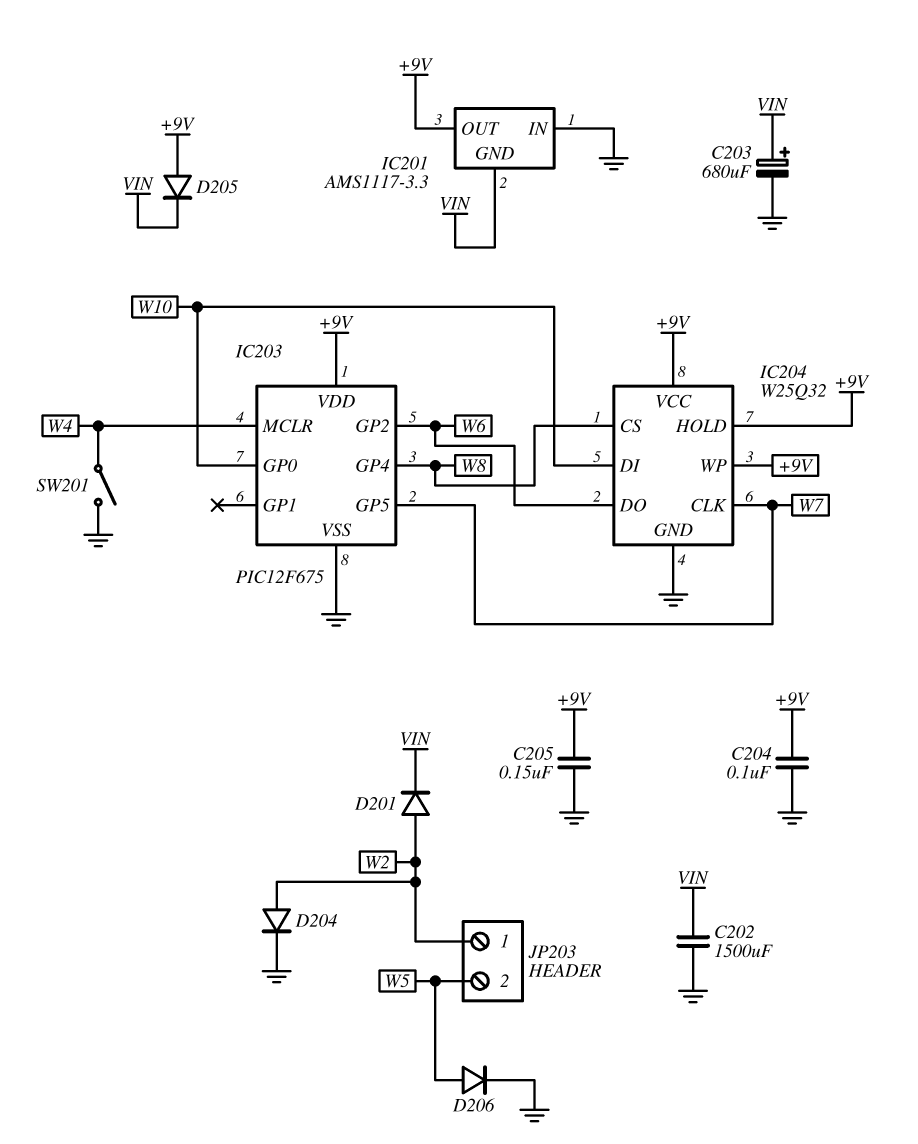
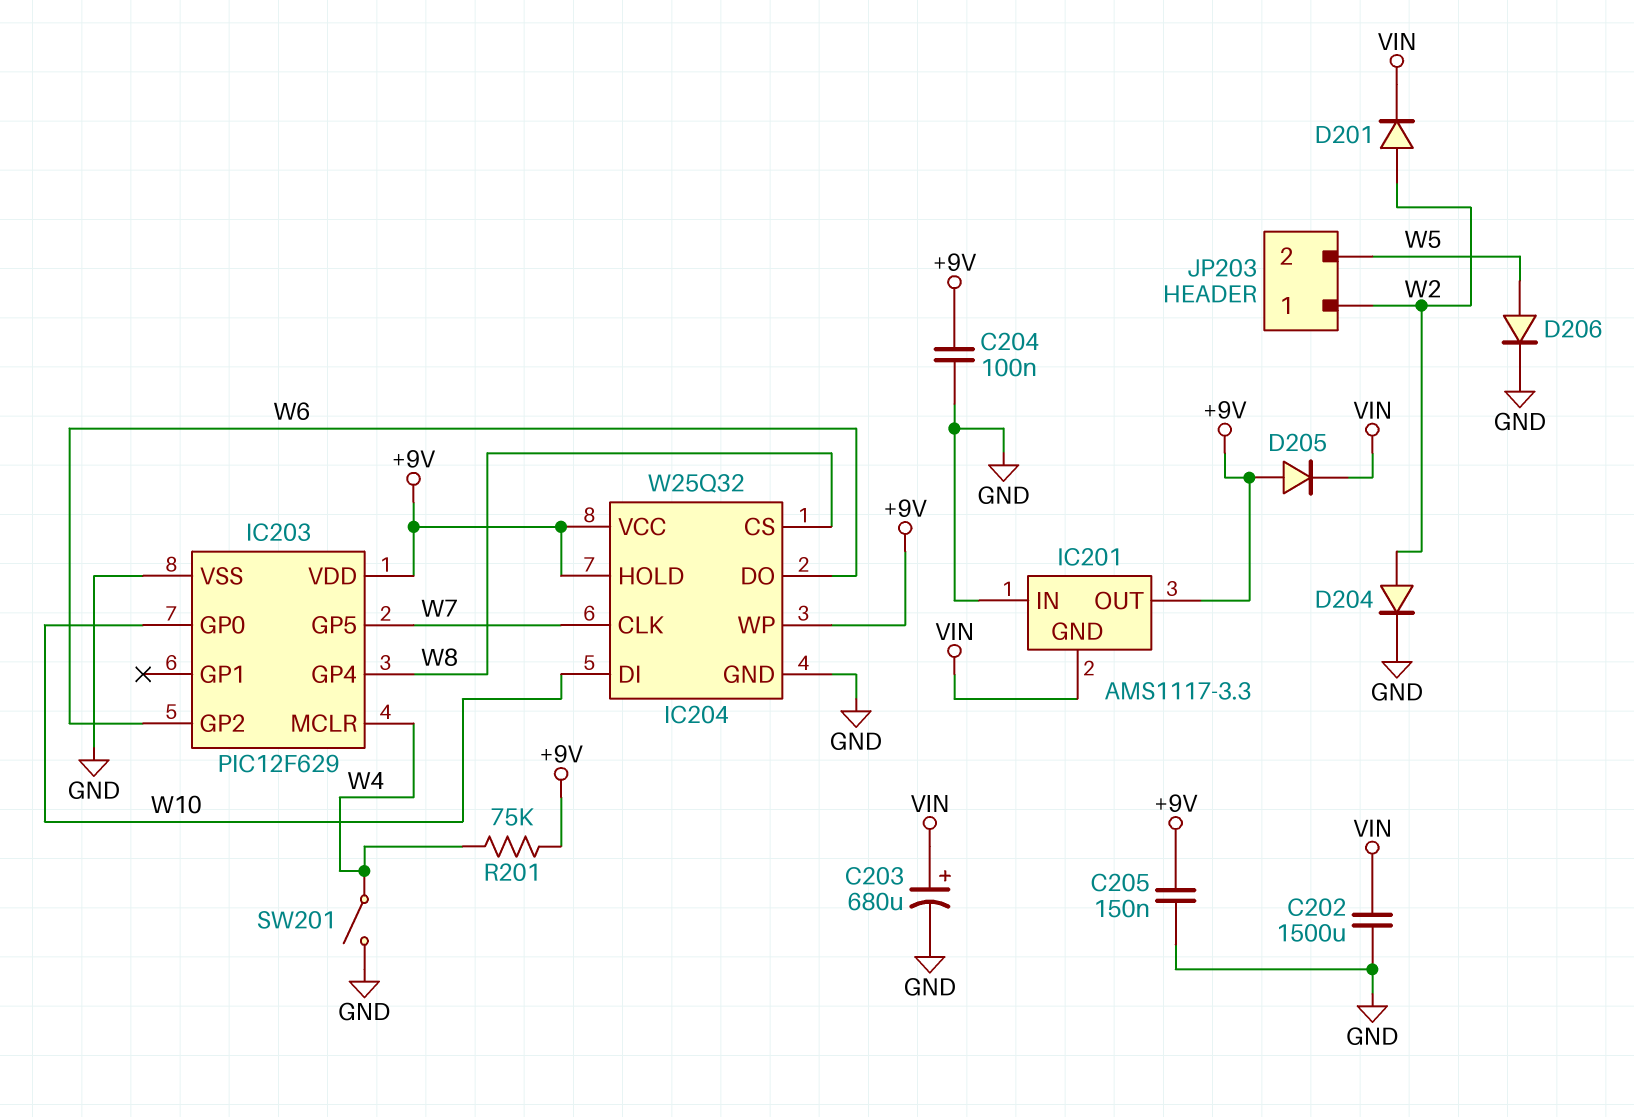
IC203: PIC12F675 -> PIC12F629
R201: none -> 75k (+9V, W4)

